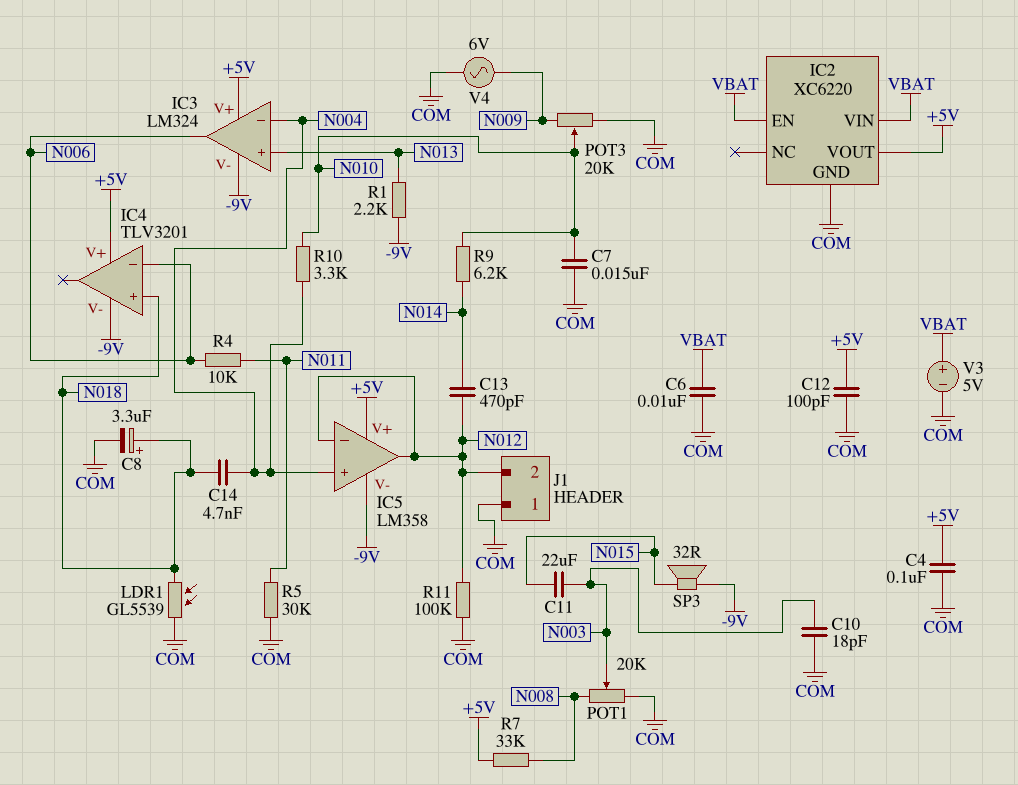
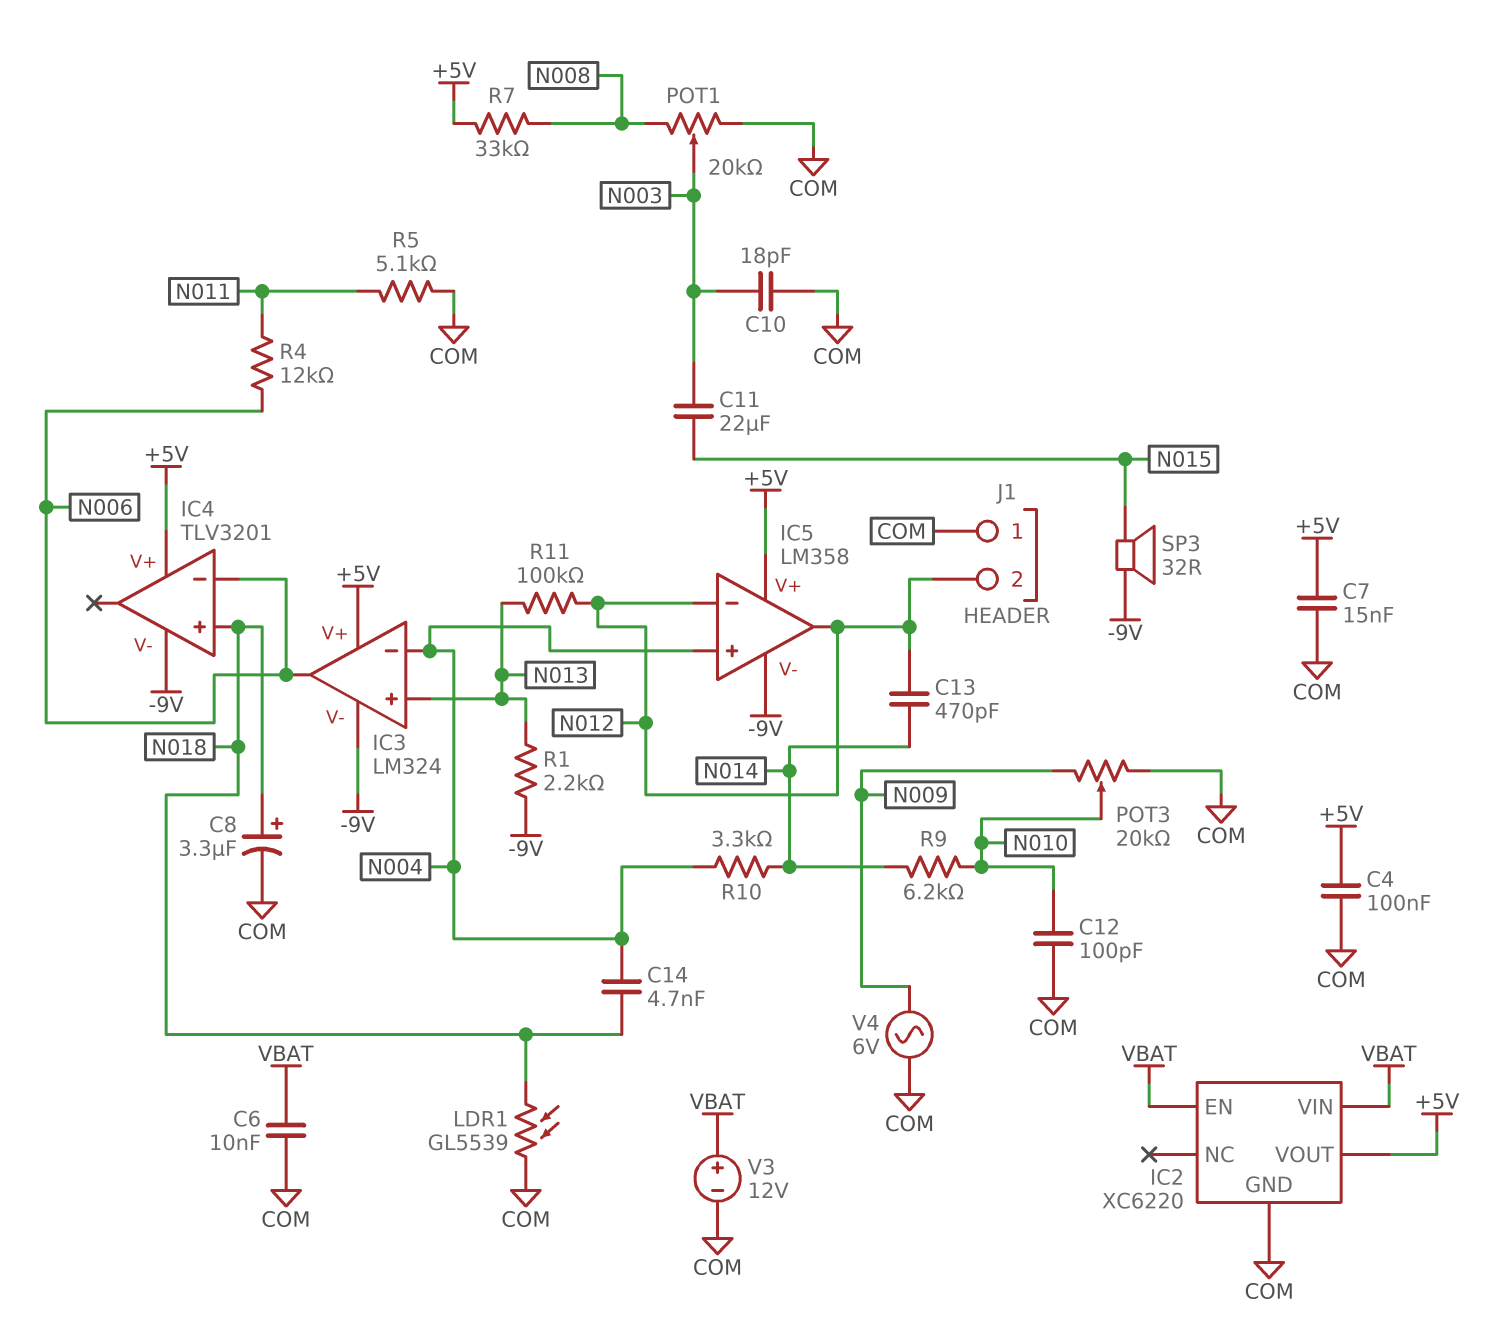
C7: 15nF (COM, N010) -> 15nF (+5V, COM)
C12: 100pF (+5V, COM) -> 100pF (COM, N010)
R4: 10k (N006, N011) -> 12k (N006, N011)
R5: 30k (COM, N011) -> 5.1k (COM, N011)
R10: 3.3k (N004, N010) -> 3.3k (N004, N014)
R11: 100k (COM, N012) -> 100k (N012, N013)
V3: 5V (plus VBAT, minus COM) -> 12V (plus VBAT, minus COM)

